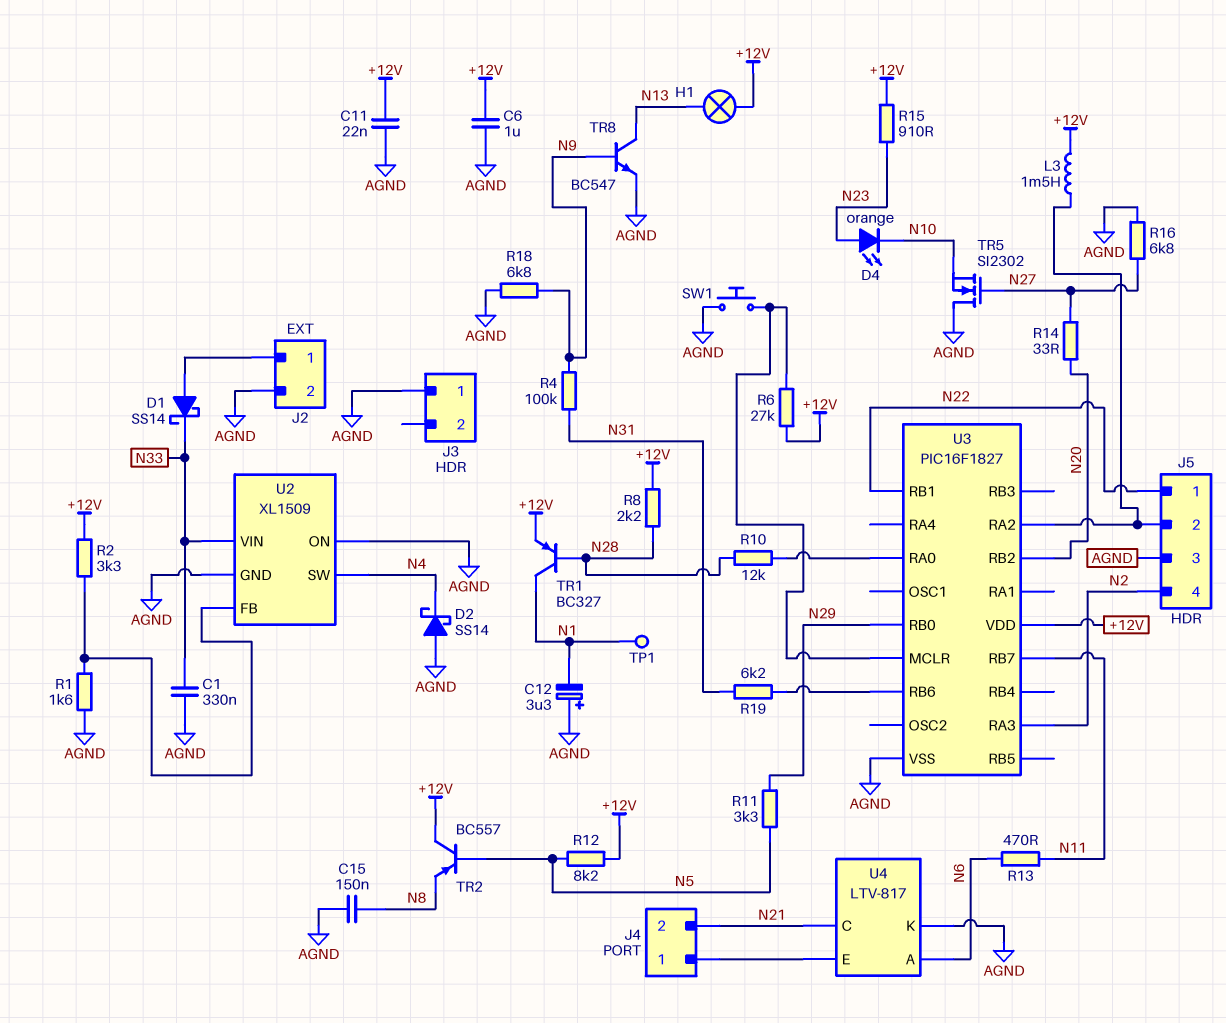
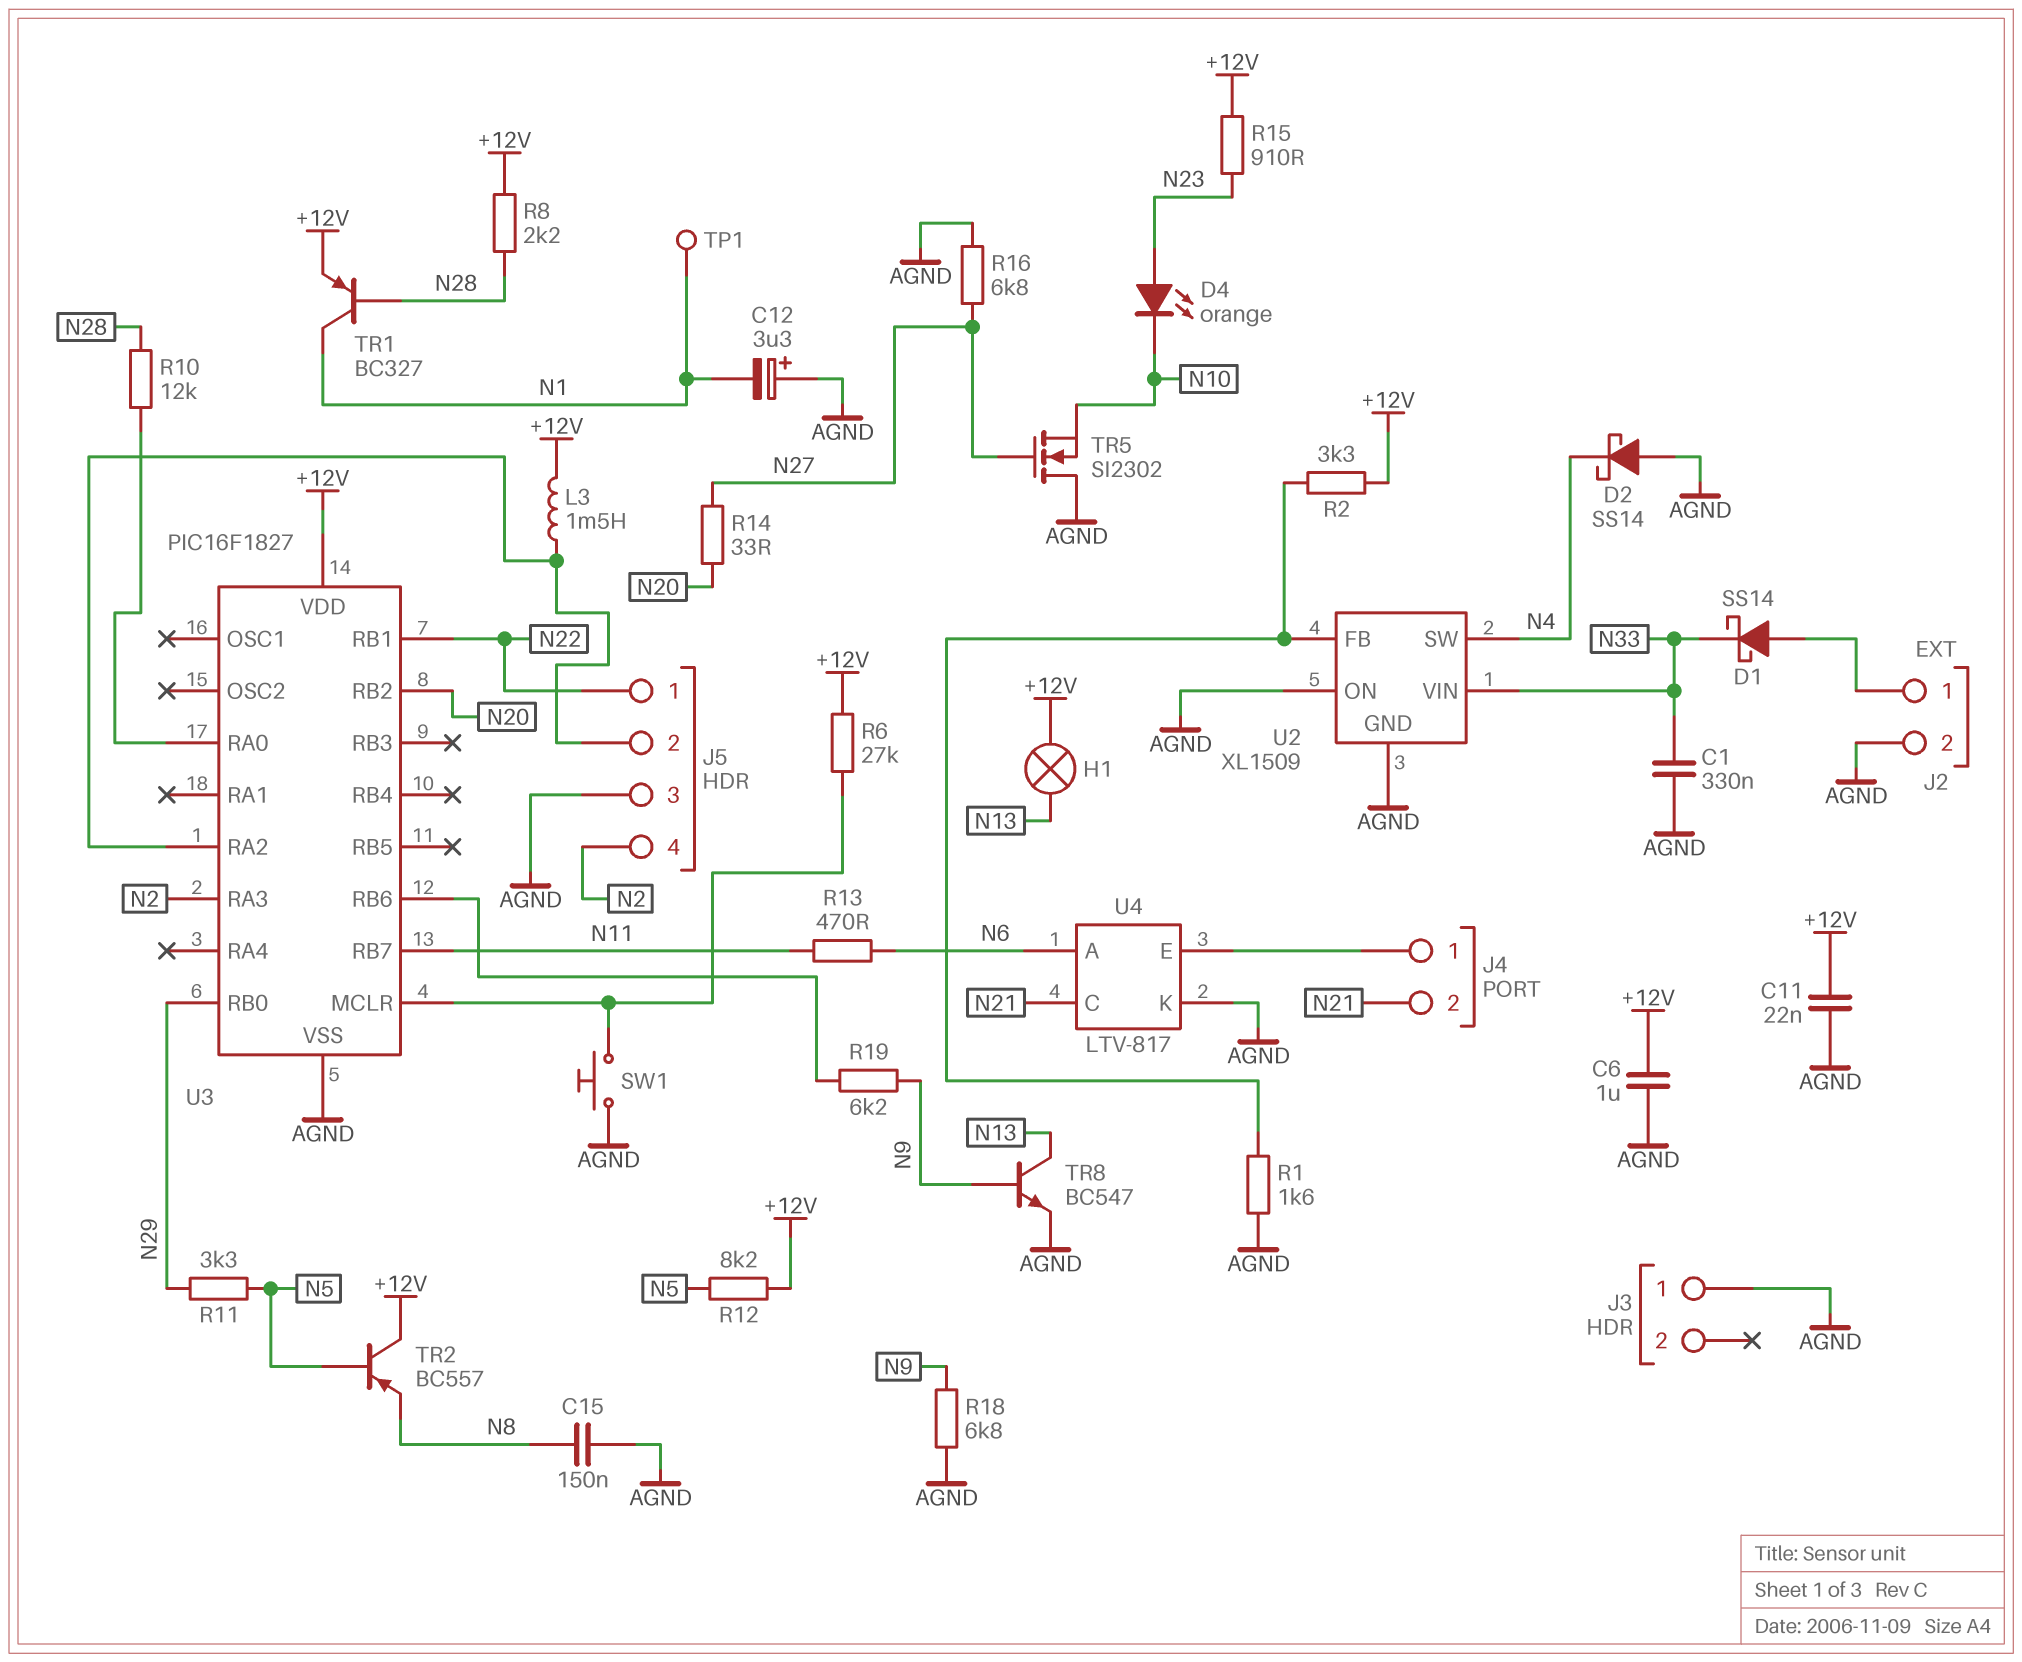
R4: 100k (N9, N31) -> none
R19: 6.2k (N31, U3/RB6) -> 6.2k (N9, U3/RB6)

